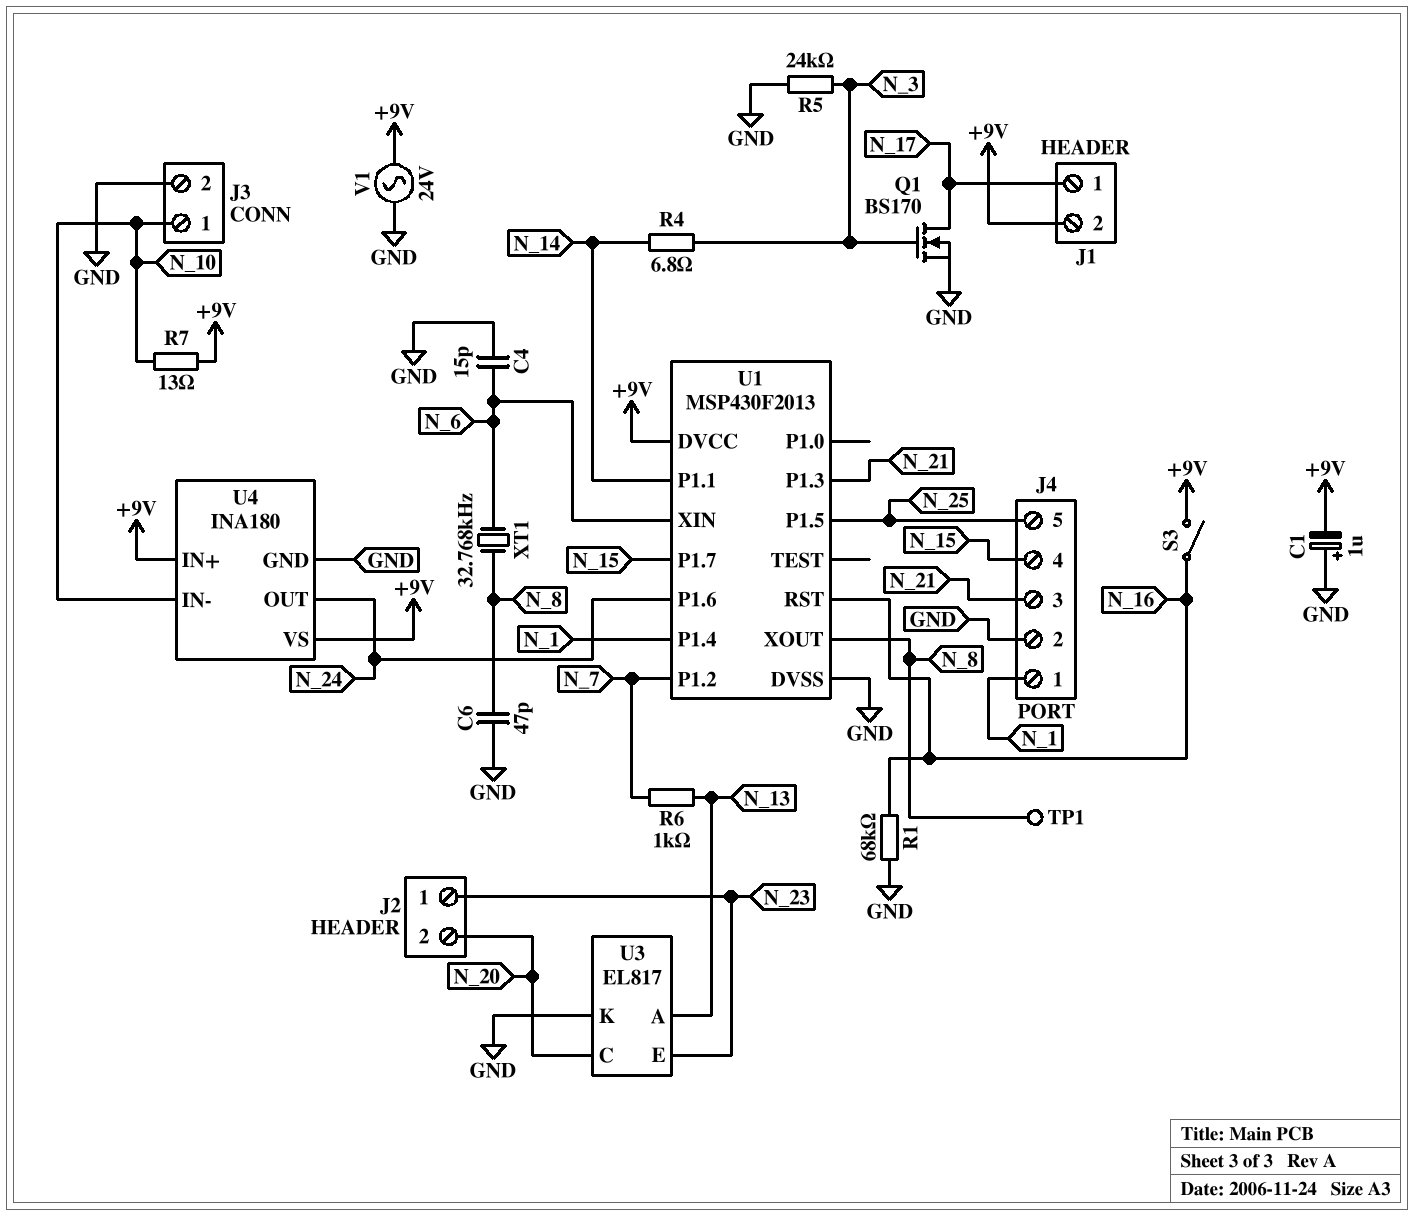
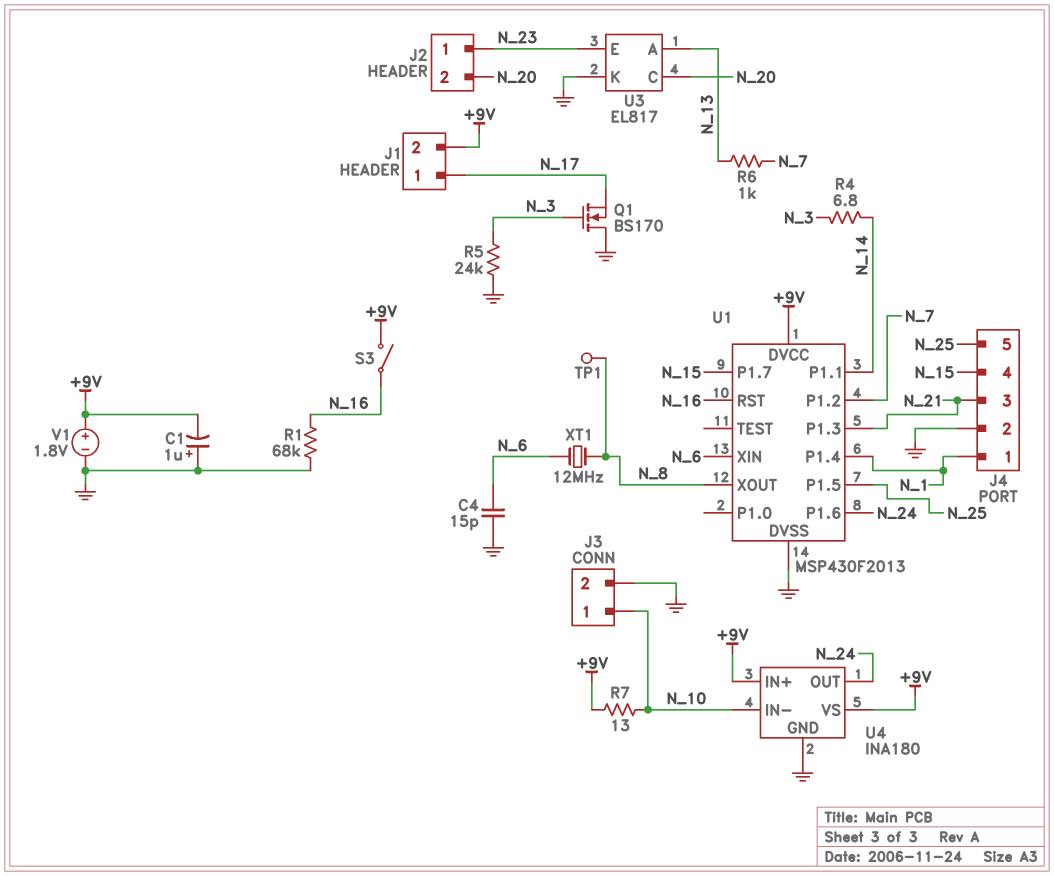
C6: 47pF (GND, N_8) -> none
Q1: NMOS BS170 (G N_3, D N_17, S GND) -> NMOS BS170 (G N_3, D GND, S N_17)
V1: AC 24V (+9V, GND) -> 1.8V (plus +9V, minus GND)
XT1: 32.768kHz (N_6, N_8) -> 12MHz (N_6, N_8)

